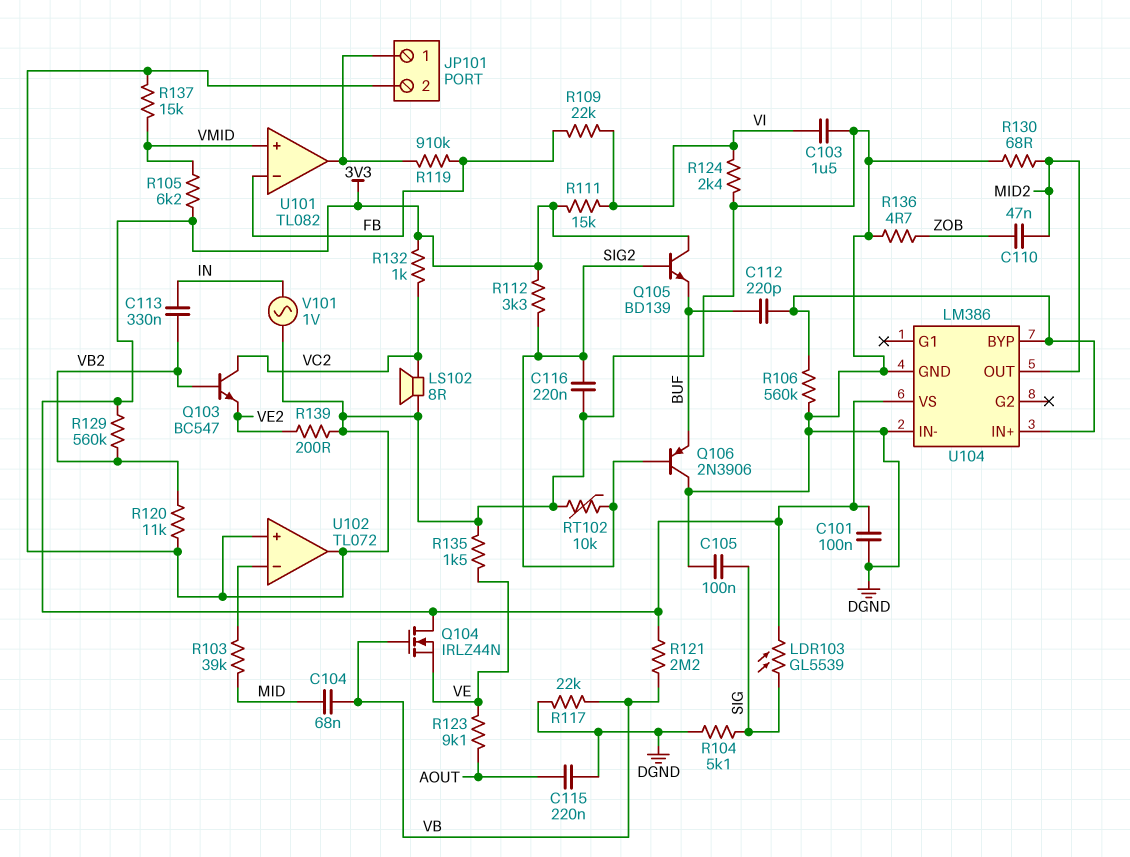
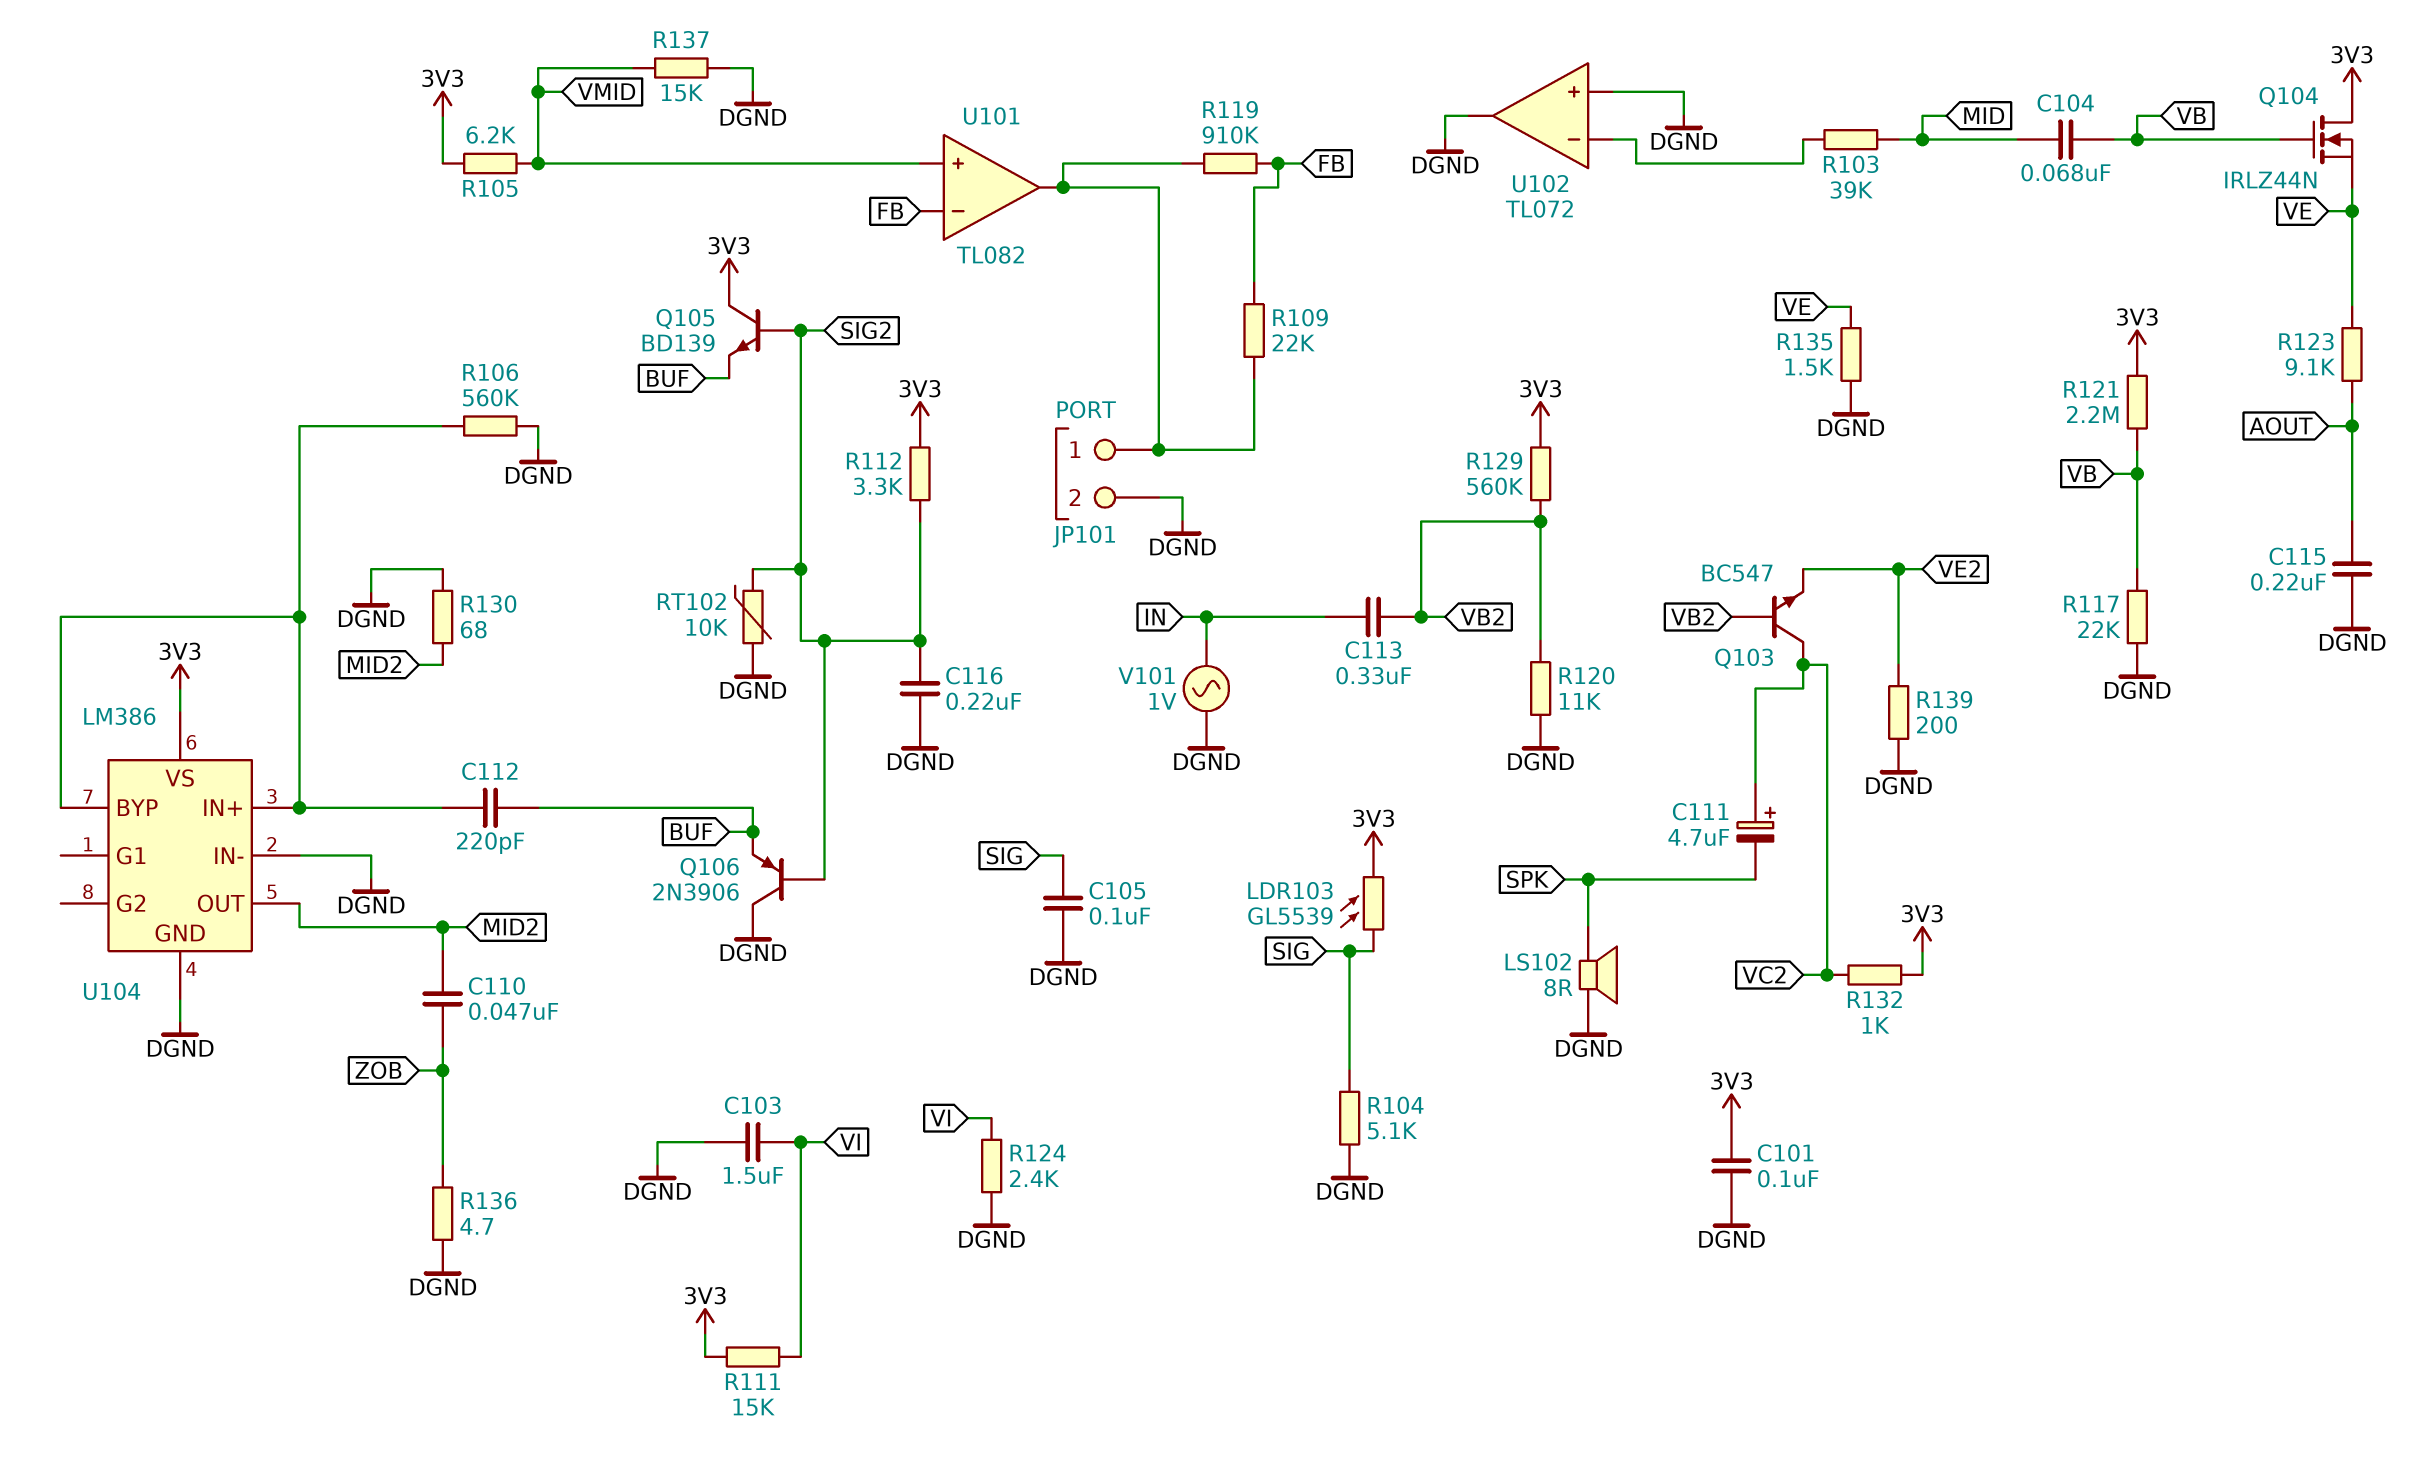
C111: none -> 4.7uF (plus VC2, minus SPK)
LS102: speaker 8R (DGND, VC2) -> speaker 8R (DGND, SPK)
R109: 22k (FB, VI) -> 22k (FB, JP101/1)

